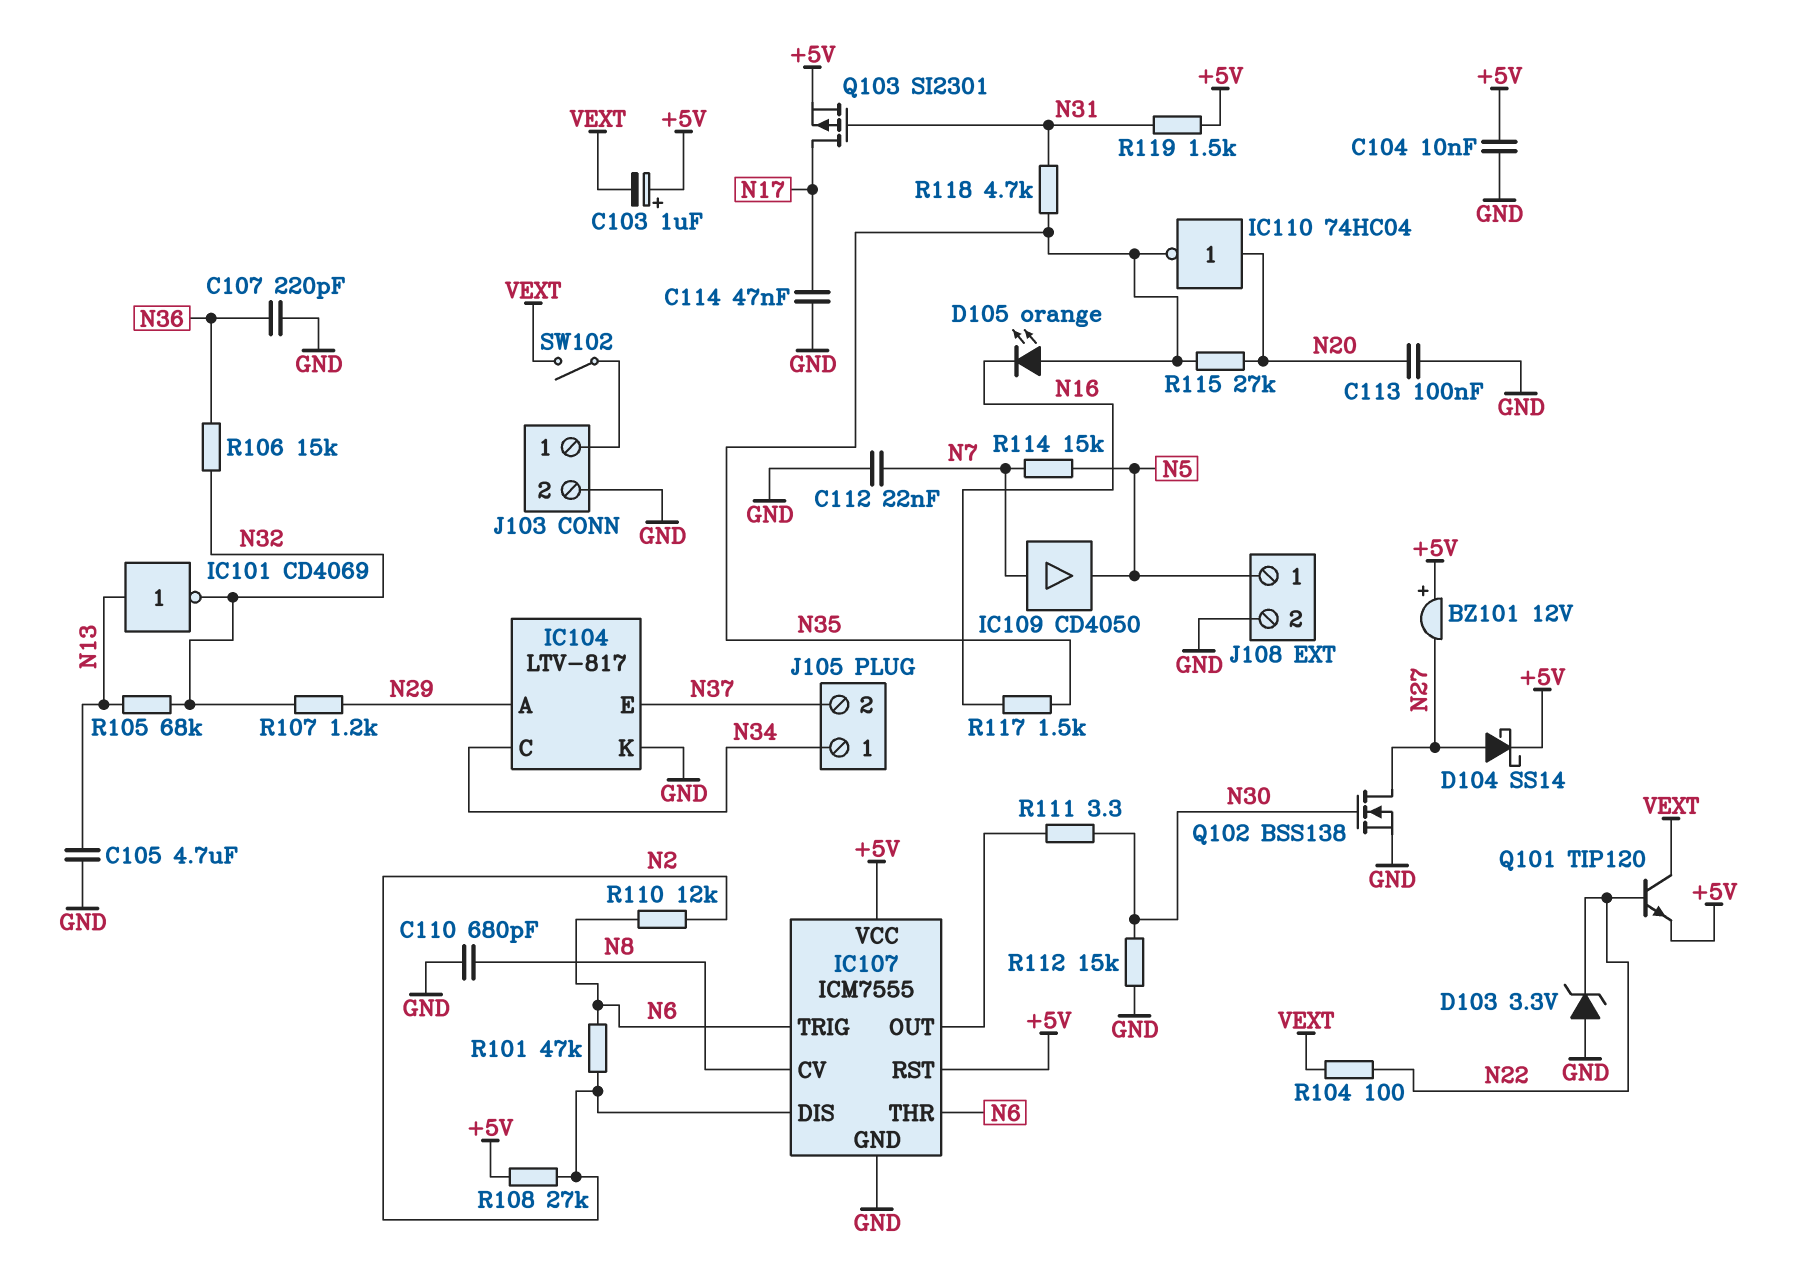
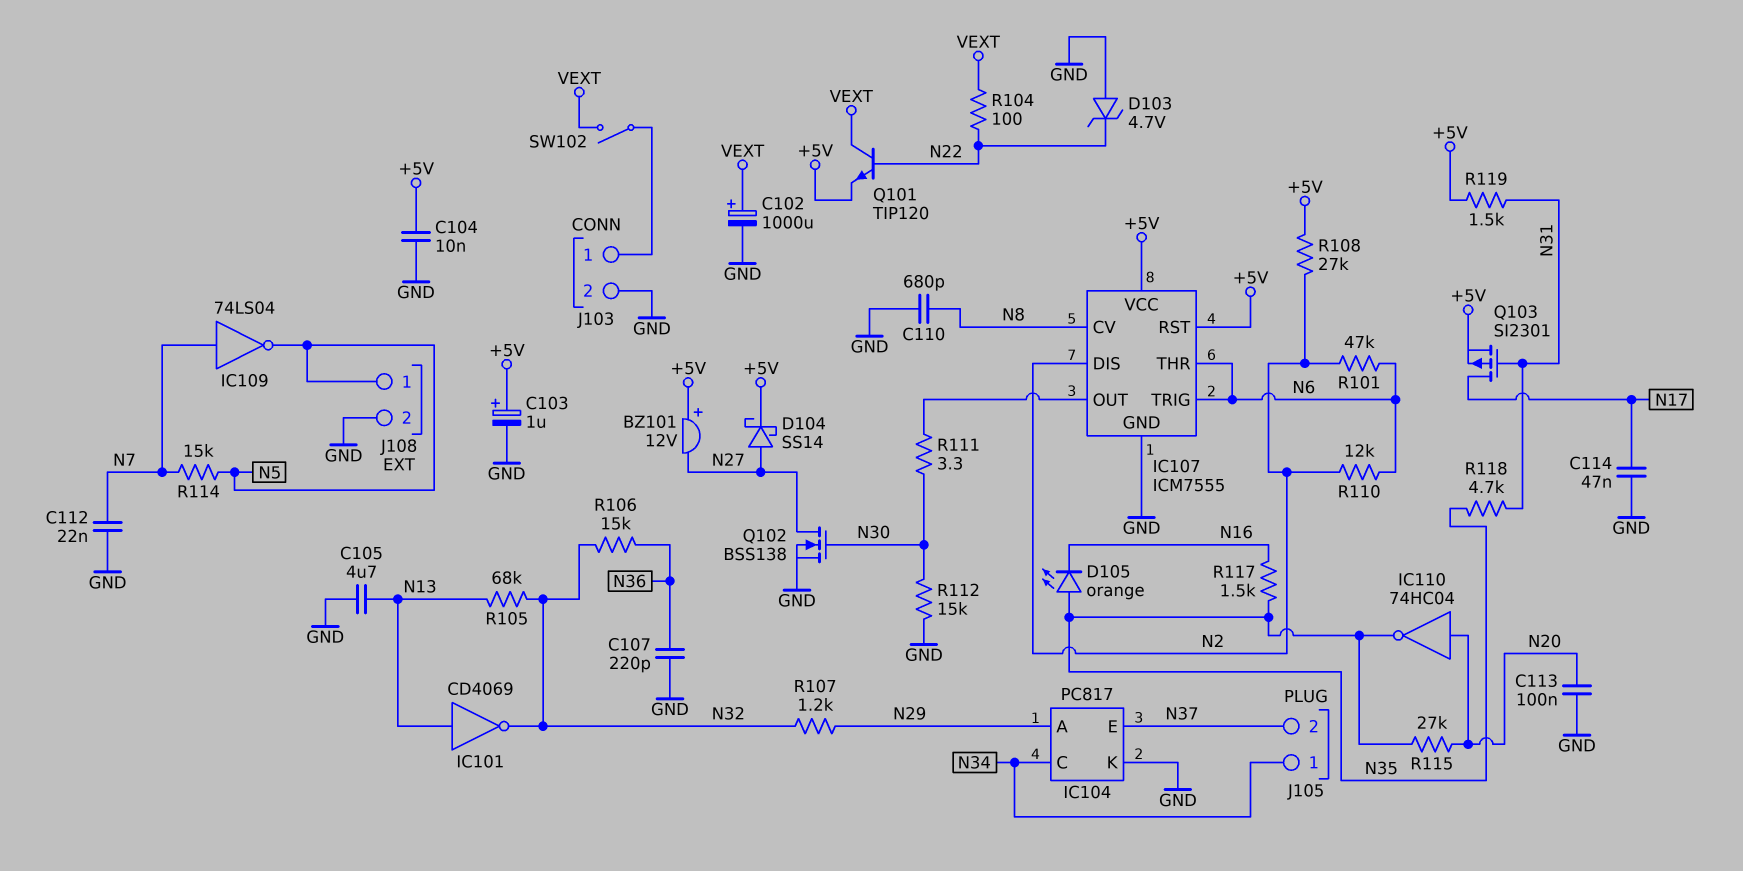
C102: none -> 1000uF (plus VEXT, minus GND)
C103: 1uF (plus +5V, minus VEXT) -> 1uF (plus +5V, minus GND)
D103: zener 3.3V (A GND, K N22) -> zener 4.7V (A GND, K N22)
IC104: LTV-817 -> PC817
IC109: buffer CD4050 (in N7, out N5) -> NOT 74LS04 (in N7, out N5)

